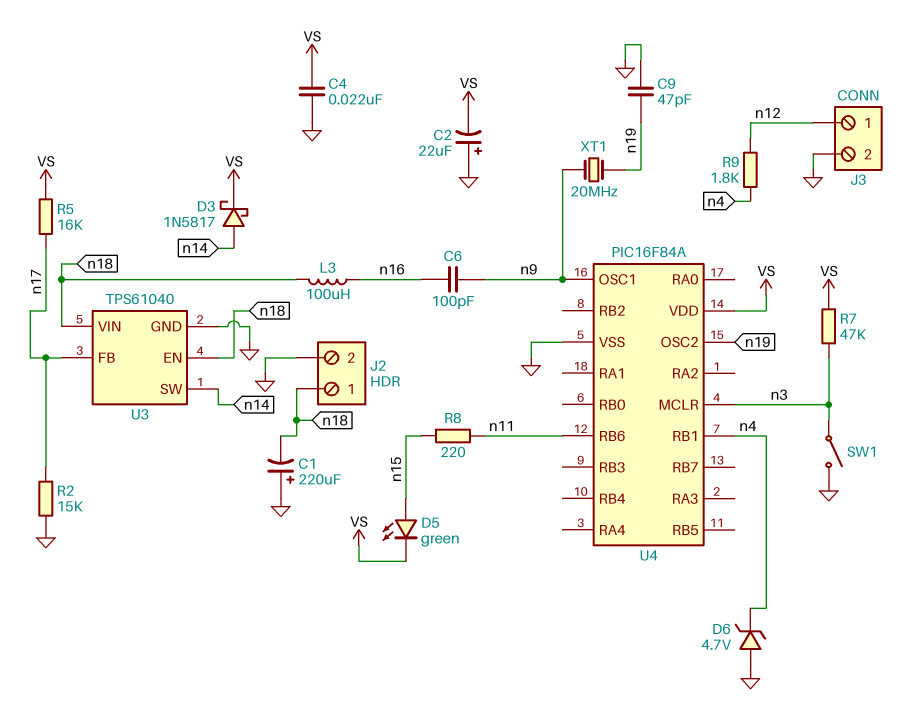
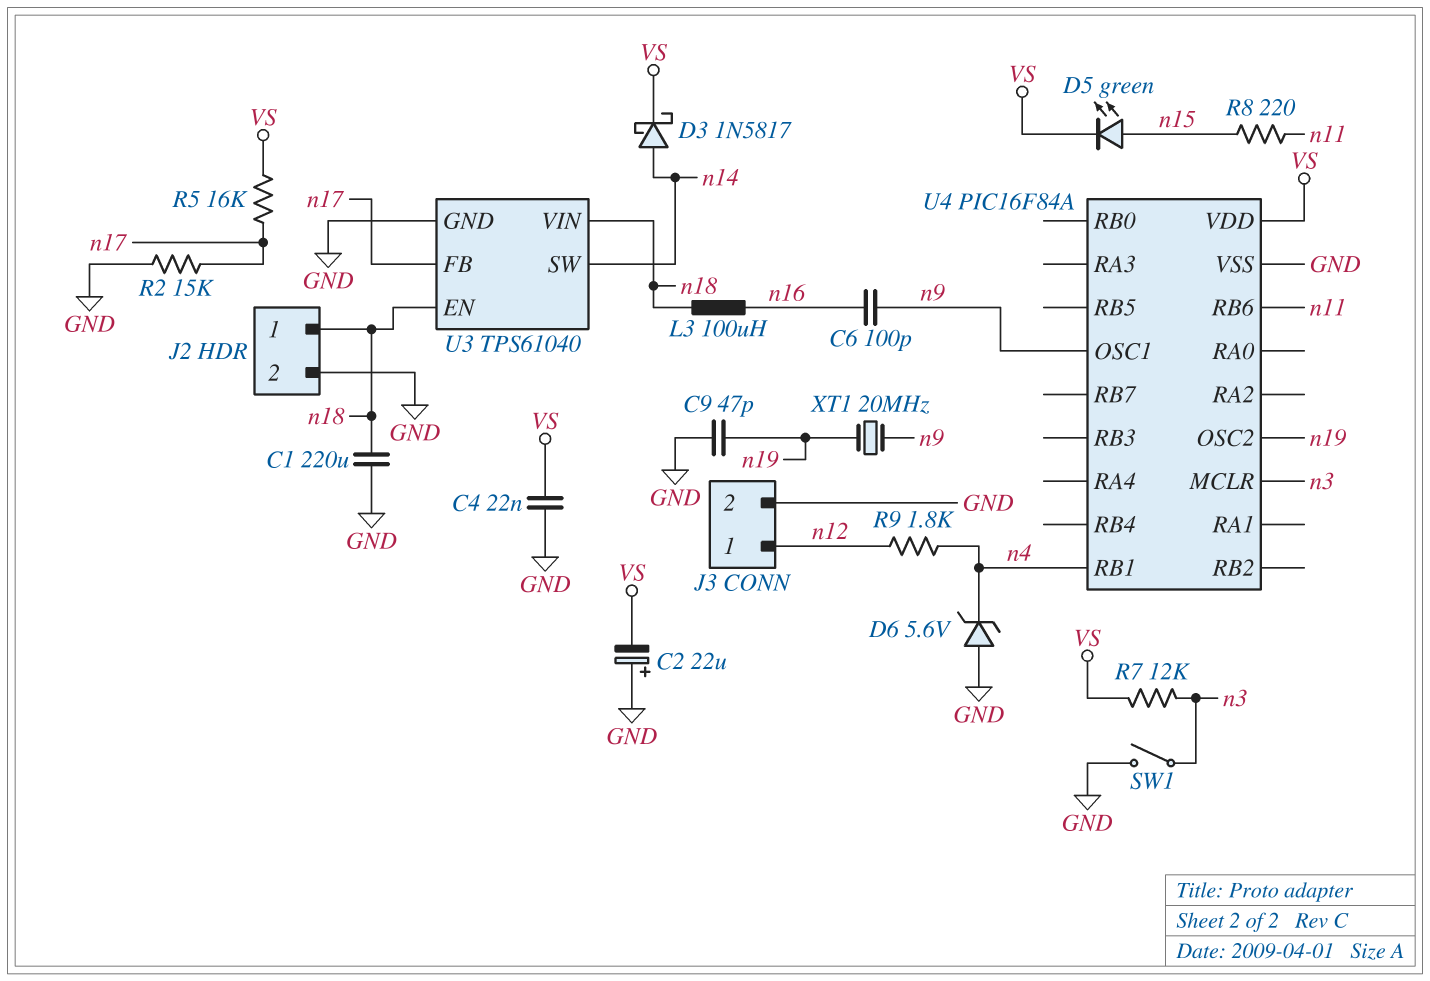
C1: 220uF (plus GND, minus n18) -> 220uF (GND, n18)
D6: zener 4.7V (A GND, K n4) -> zener 5.6V (A GND, K n4)
R7: 47k (VS, n3) -> 12k (VS, n3)

